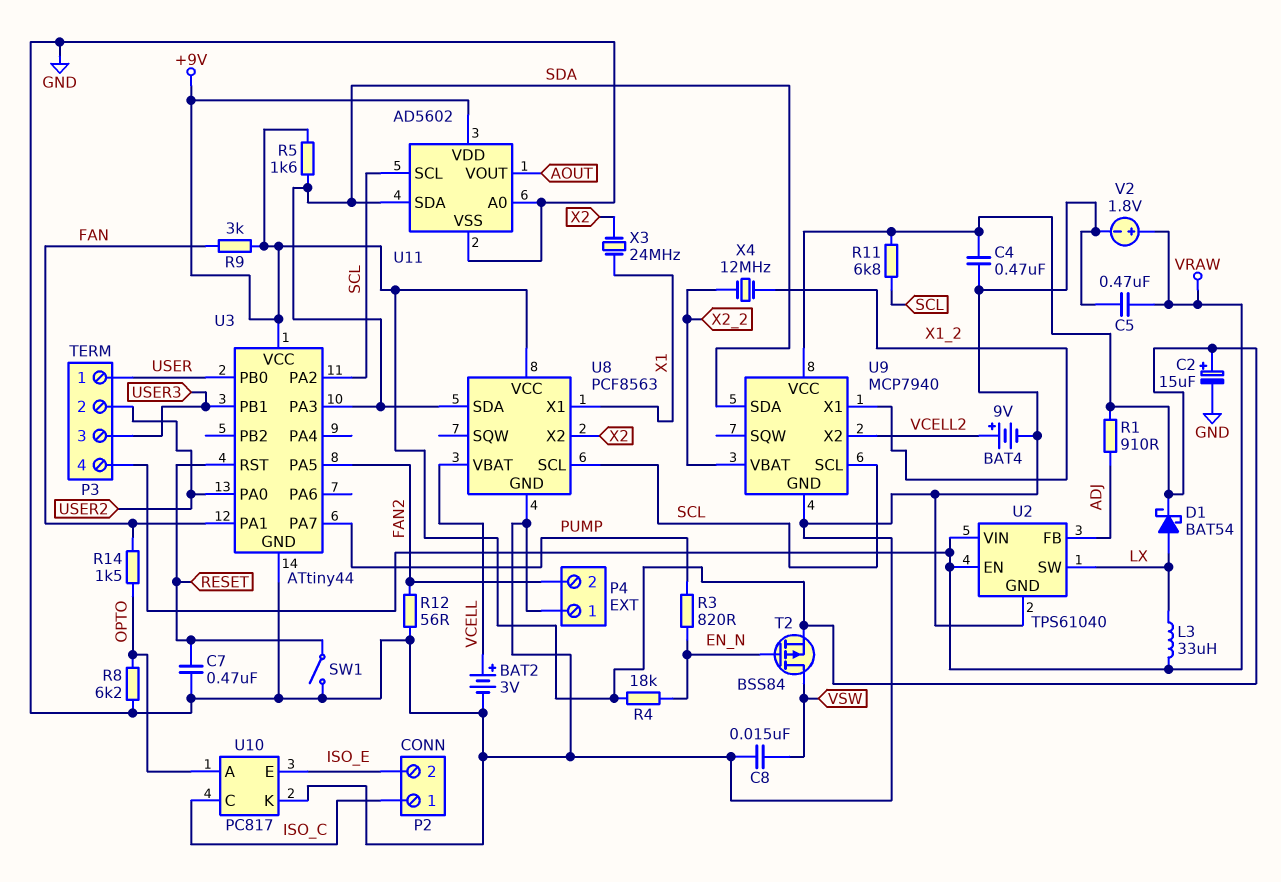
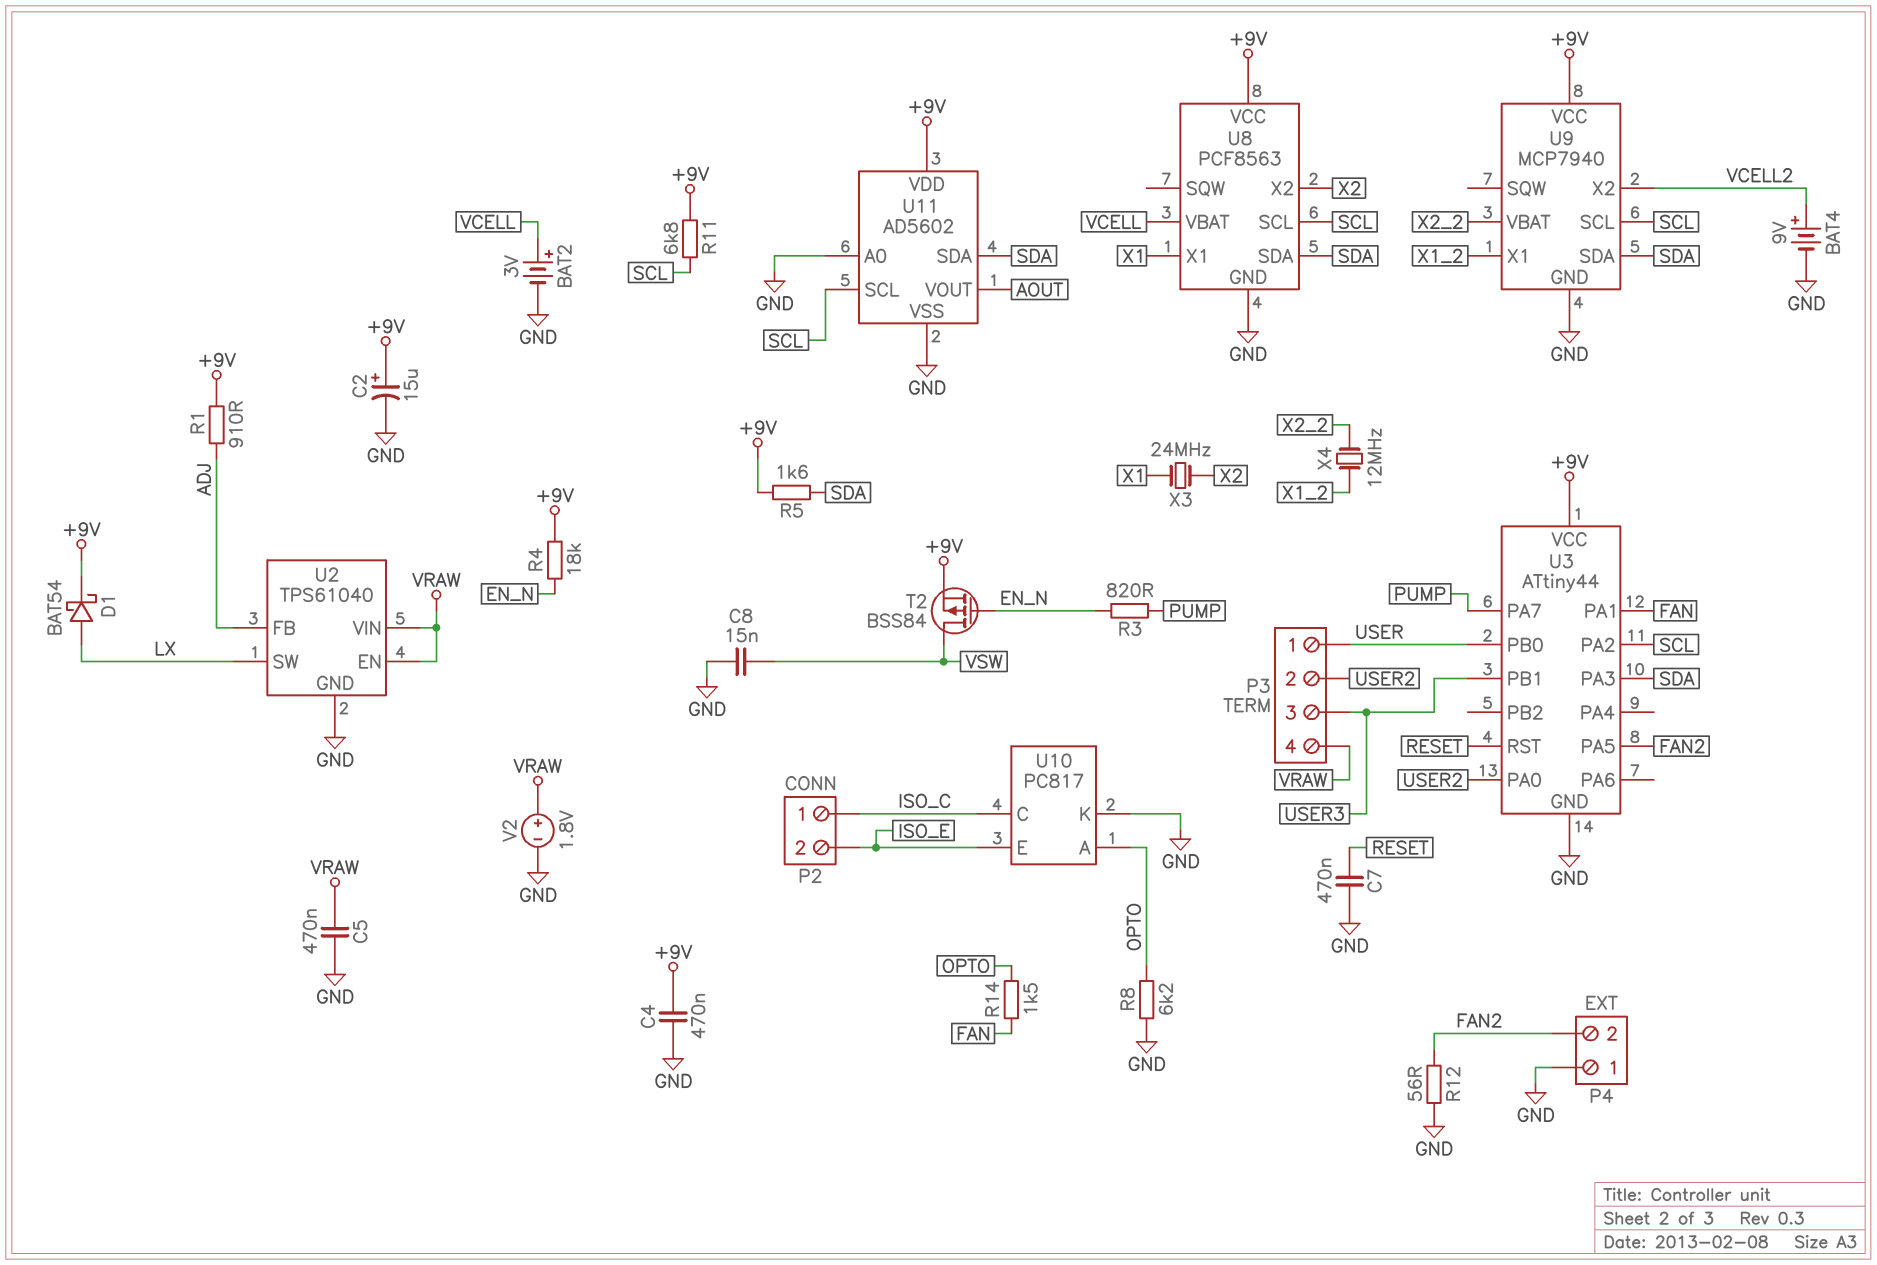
L3: 33uH (LX, VRAW) -> none
R9: 3k (+9V, FAN) -> none
SW1: switch (GND, RESET) -> none

